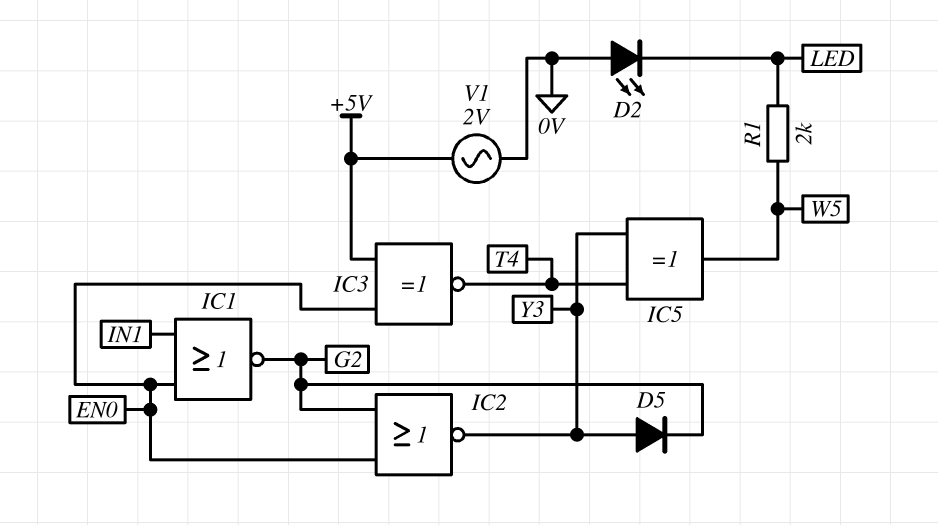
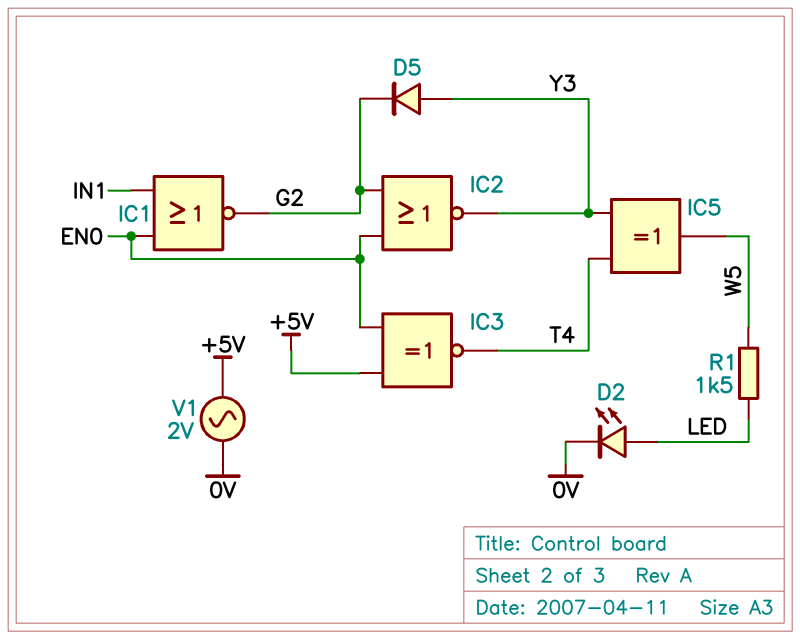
D2: LED (A 0V, K LED) -> LED (A LED, K 0V)
R1: 2k (LED, W5) -> 1.5k (LED, W5)

